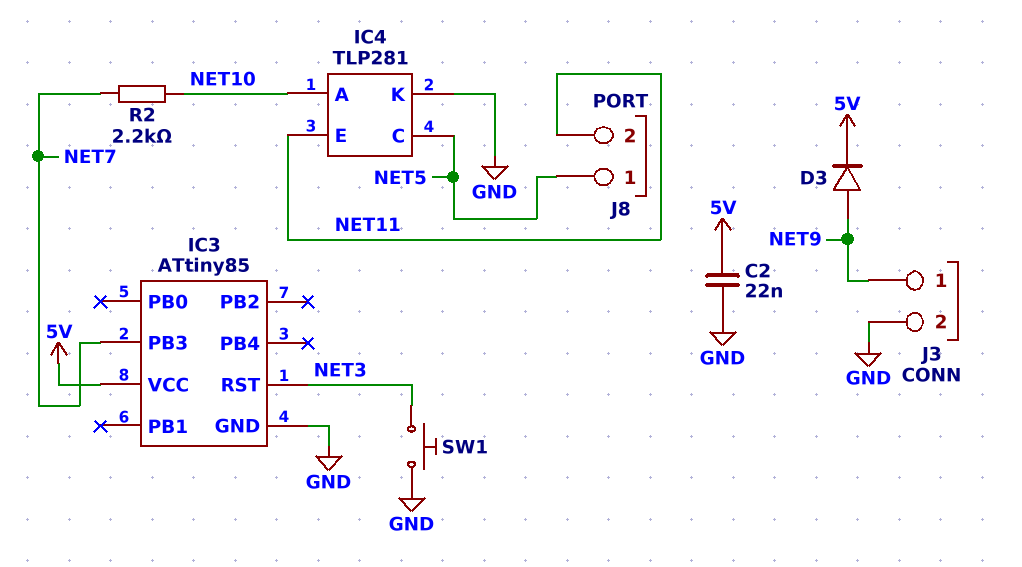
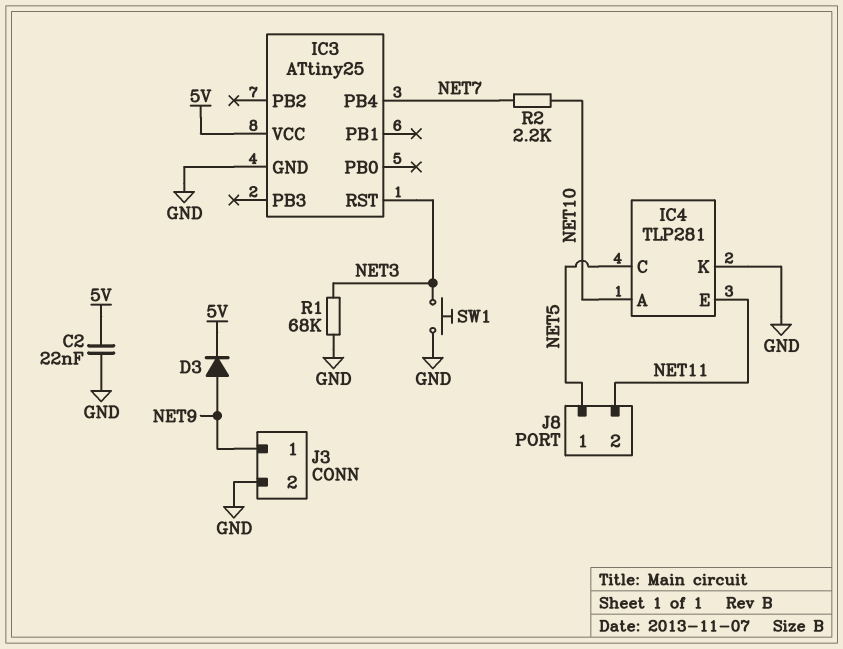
IC3: ATtiny85 -> ATtiny25
IC3 pin PB3: NET7 -> none
IC3 pin PB4: none -> NET7
R1: none -> 68k (GND, NET3)

